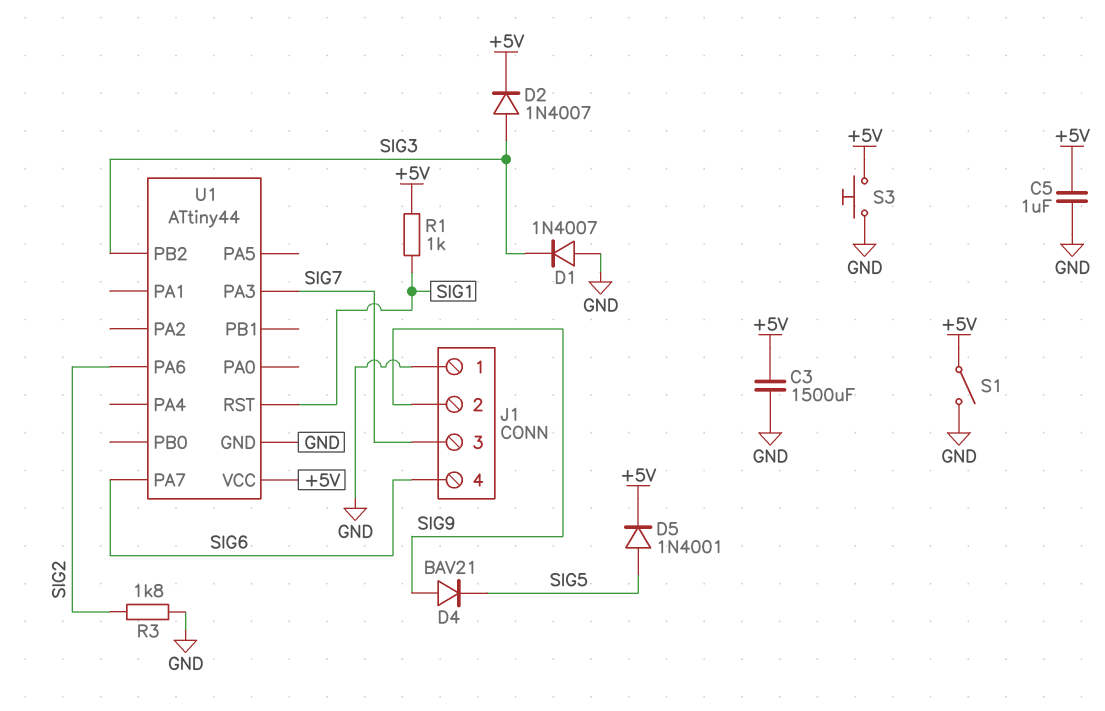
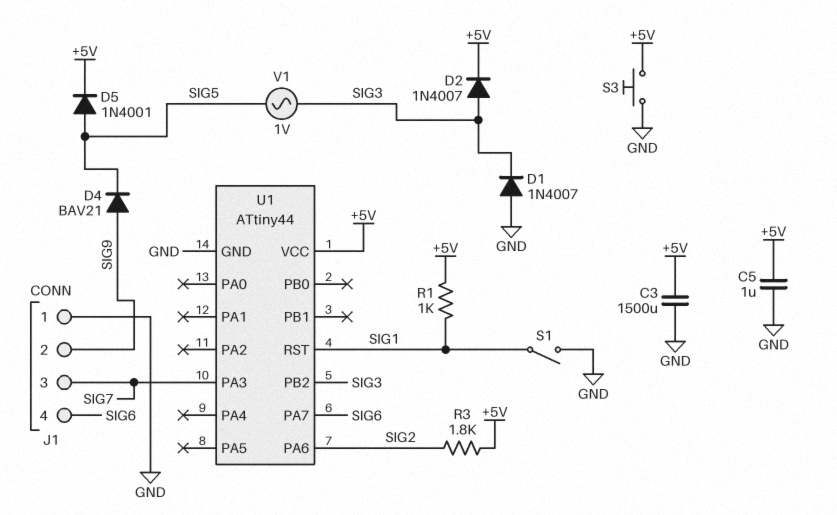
R3: 1.8k (GND, SIG2) -> 1.8k (+5V, SIG2)
S1: switch (+5V, GND) -> switch (GND, SIG1)
V1: none -> AC 1V (SIG3, SIG5)

